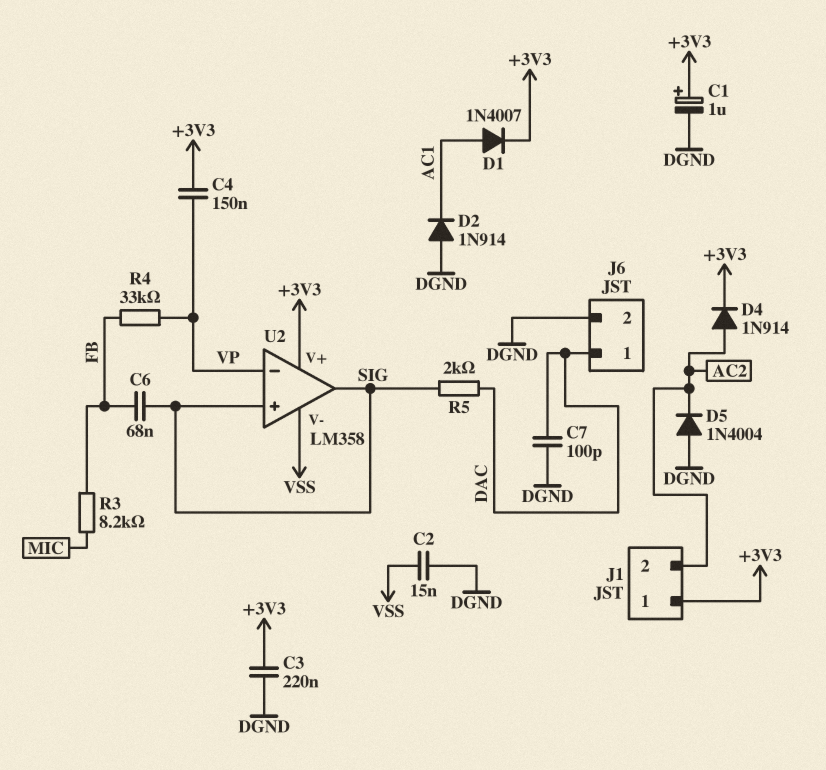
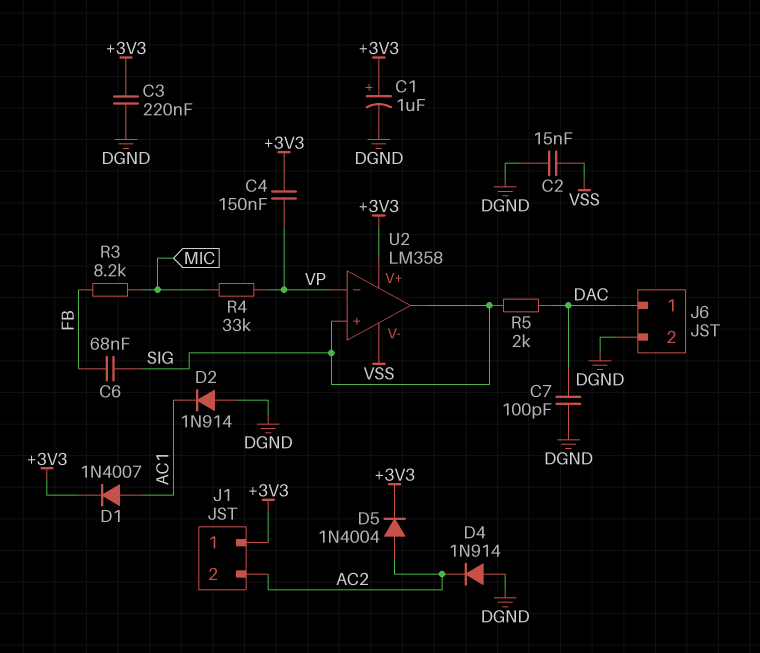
D4: diode 1N914 (A AC2, K +3V3) -> diode 1N914 (A DGND, K AC2)
D5: diode 1N4004 (A DGND, K AC2) -> diode 1N4004 (A AC2, K +3V3)
R4: 33k (FB, VP) -> 33k (MIC, VP)

